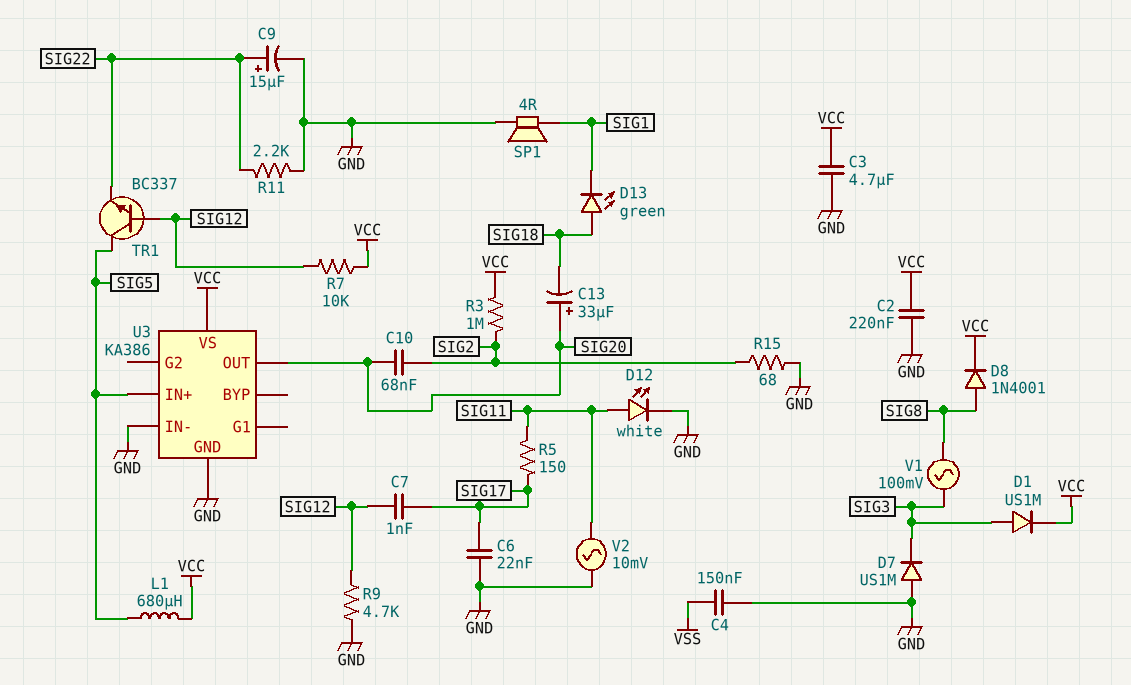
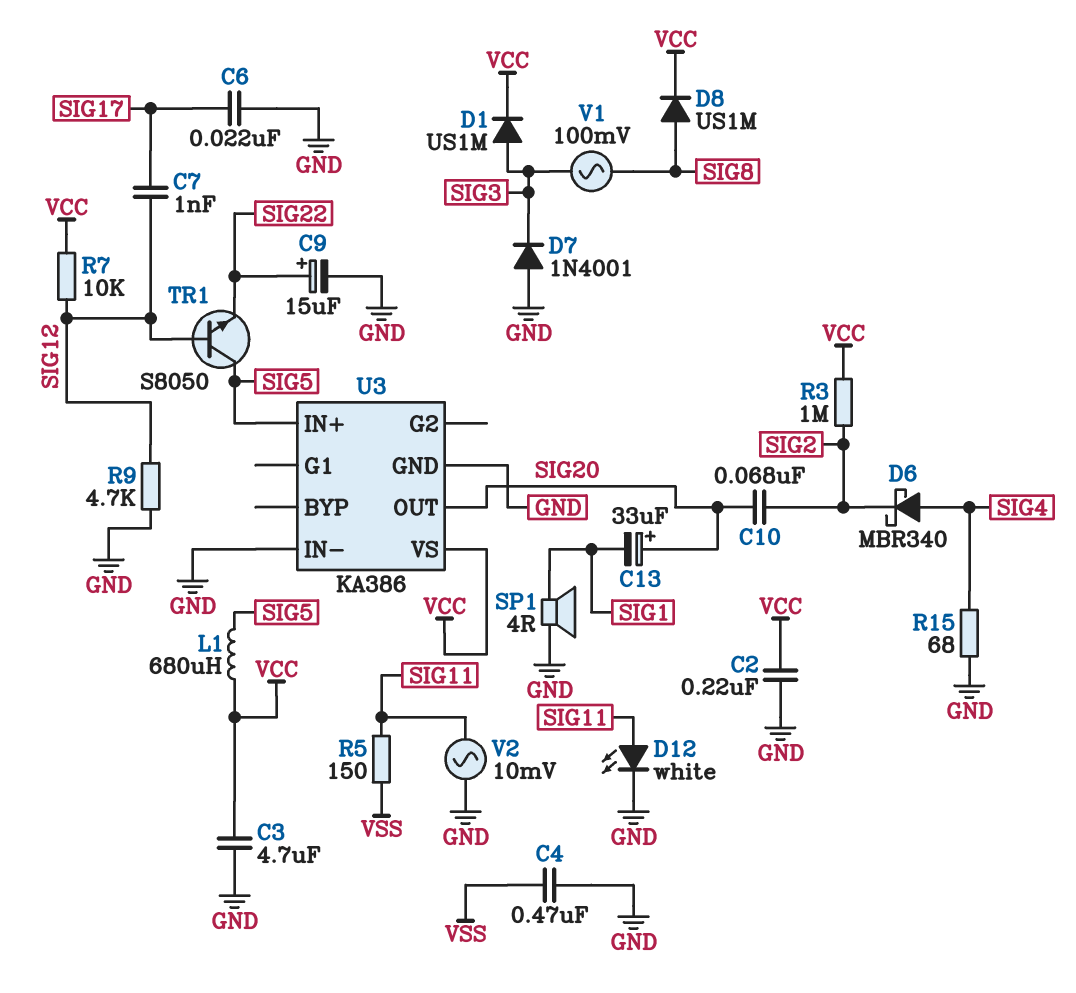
C4: 150nF (GND, VSS) -> 470nF (GND, VSS)
C13: 33uF (plus SIG20, minus SIG18) -> 33uF (plus SIG20, minus SIG1)
D6: none -> schottky MBR340 (A SIG4, K SIG2)
D7: diode US1M (A GND, K SIG3) -> diode 1N4001 (A GND, K SIG3)
D8: diode 1N4001 (A SIG8, K VCC) -> diode US1M (A SIG8, K VCC)
D13: LED green (A SIG18, K SIG1) -> none
R5: 150 (SIG11, SIG17) -> 150 (SIG11, VSS)
R11: 2.2k (GND, SIG22) -> none
R15: 68 (GND, SIG2) -> 68 (GND, SIG4)
TR1: NPN BC337 (B SIG12, C SIG5, E SIG22) -> NPN S8050 (B SIG12, C SIG5, E SIG22)

